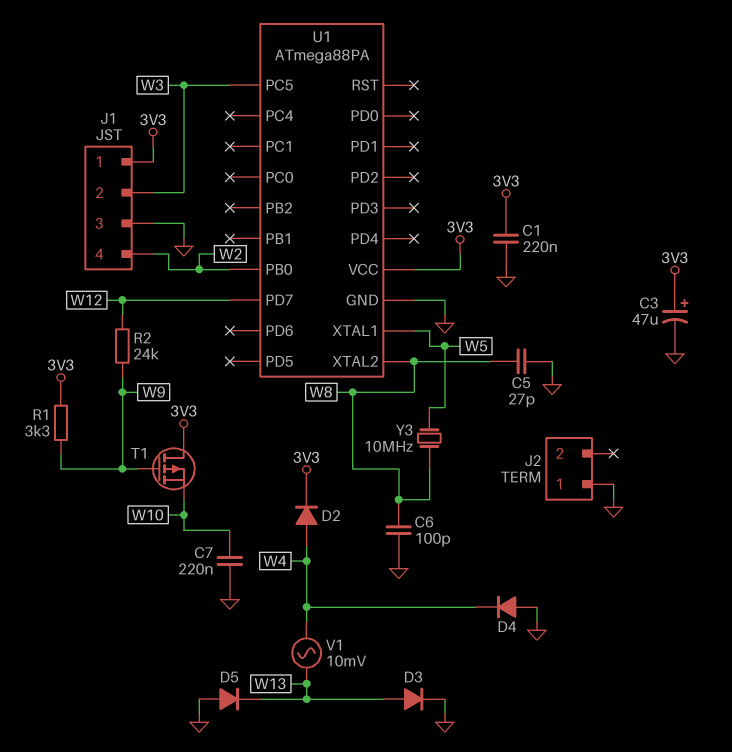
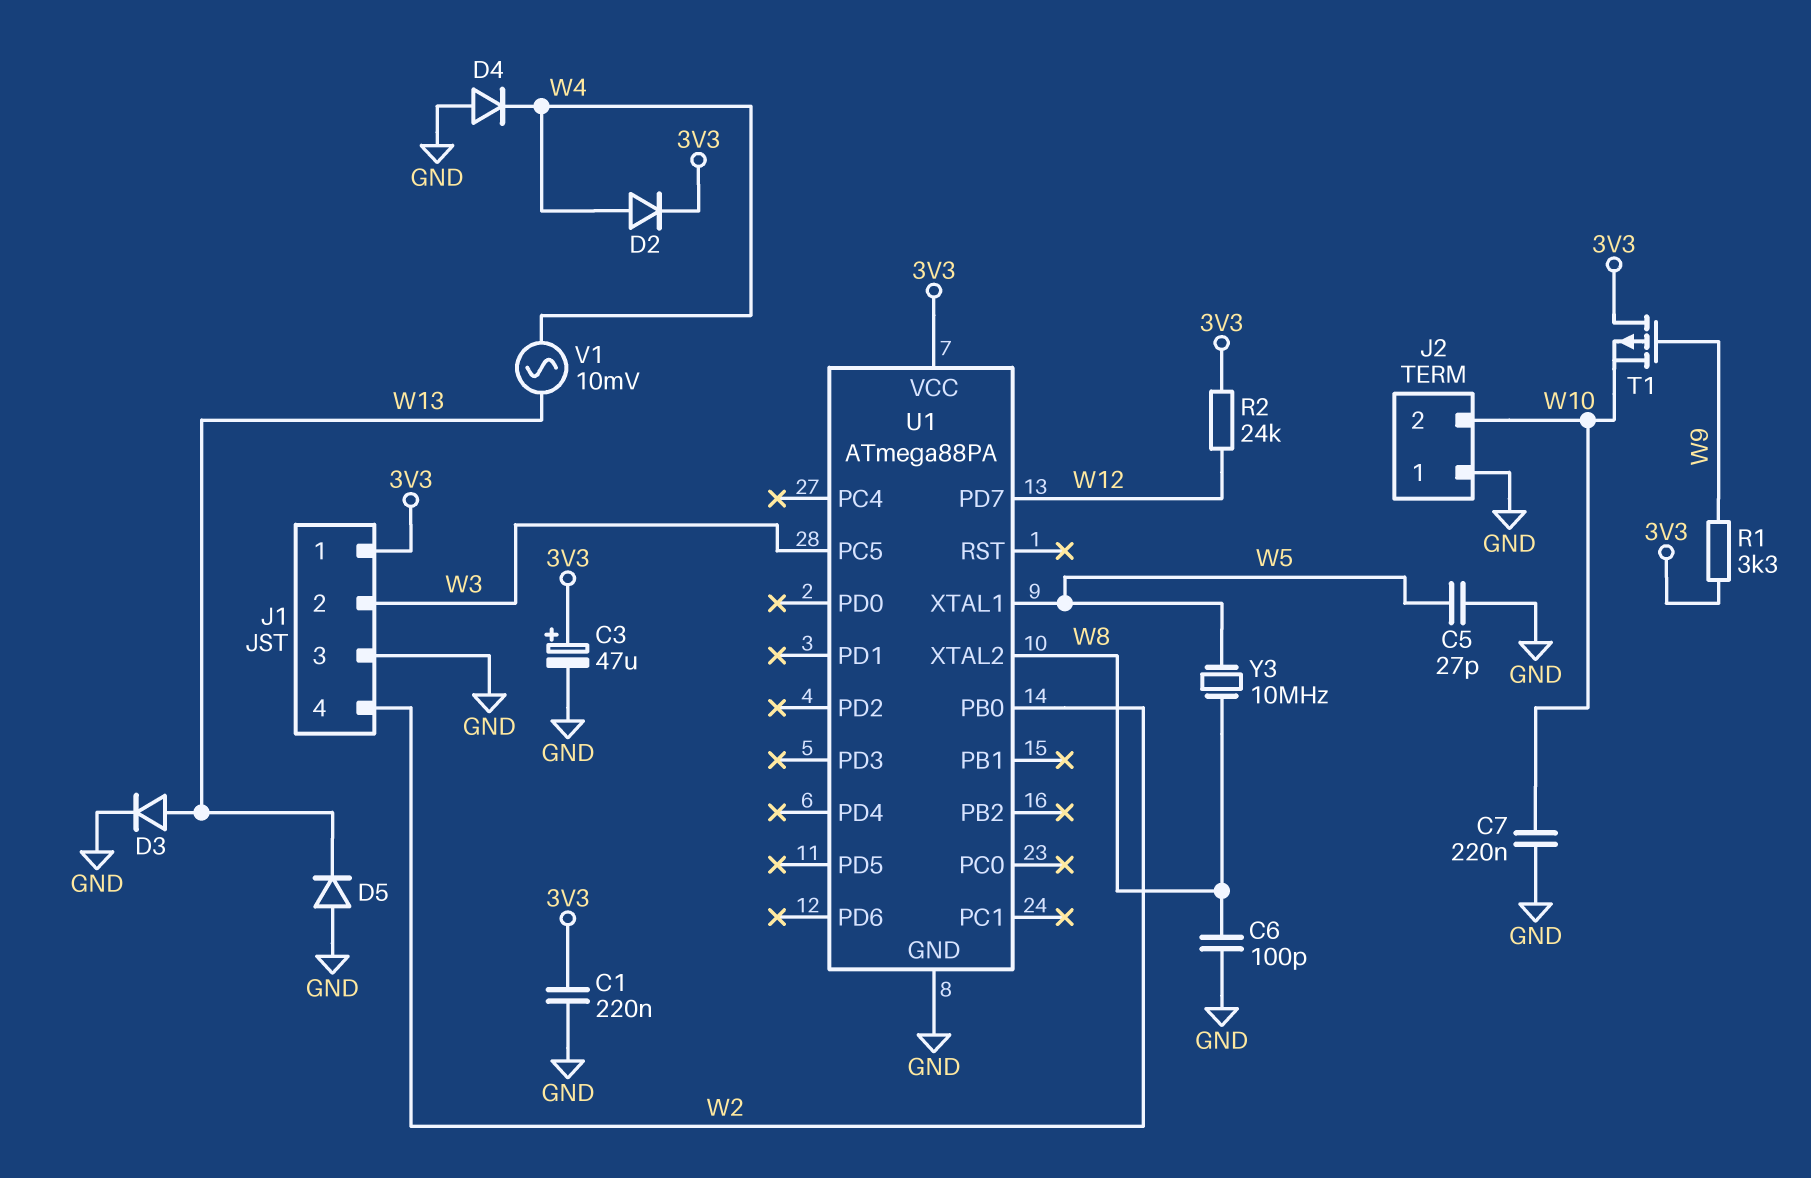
C5: 27pF (GND, W8) -> 27pF (GND, W5)
J2 pin 2: none -> W10
R2: 24k (W9, W12) -> 24k (3V3, W12)

